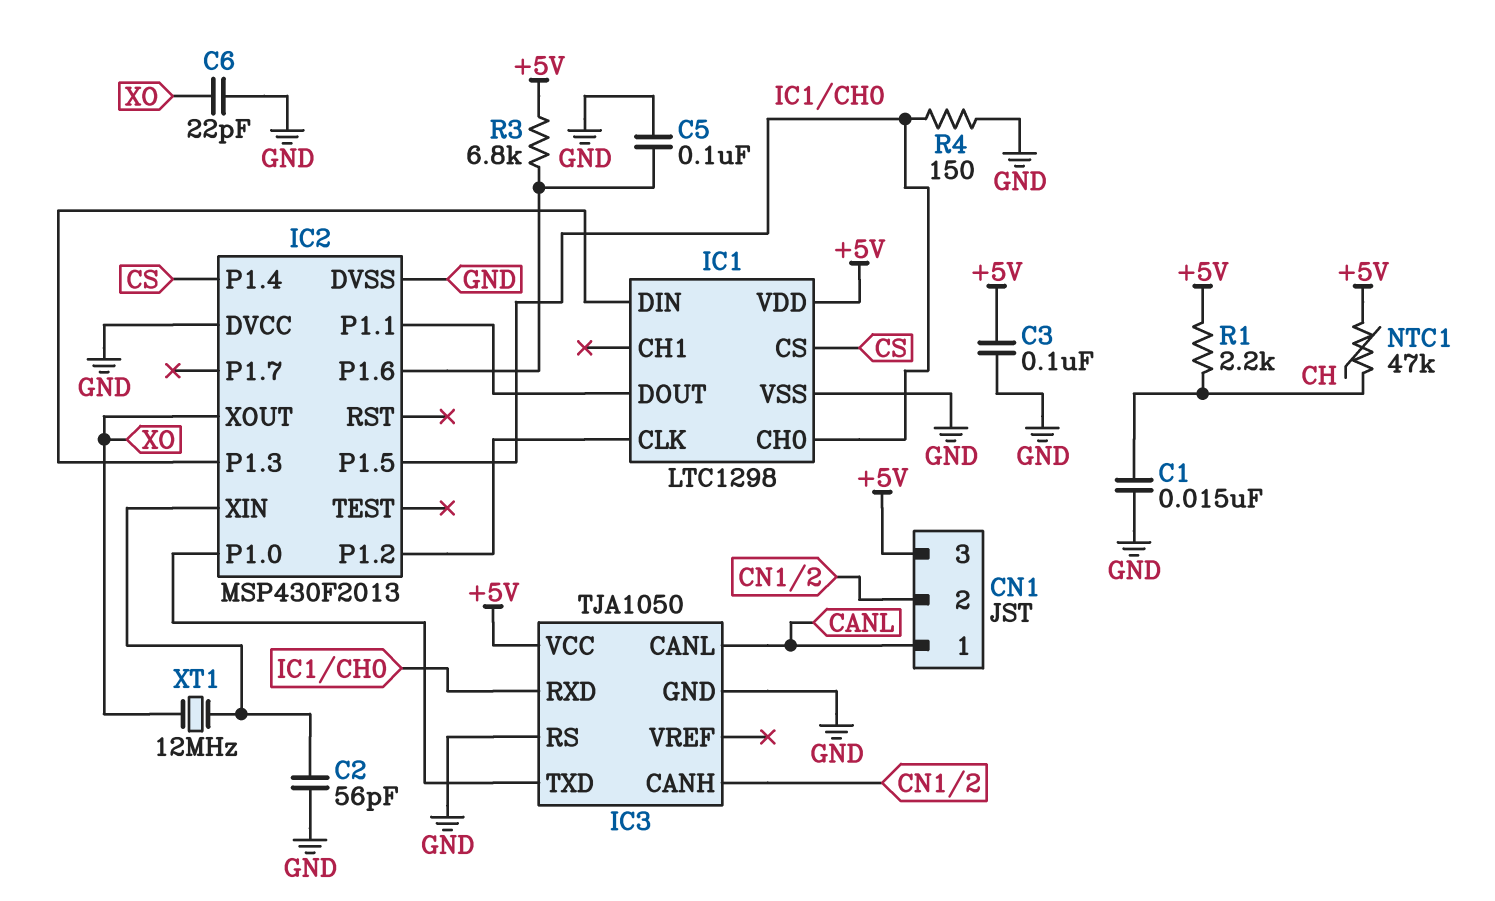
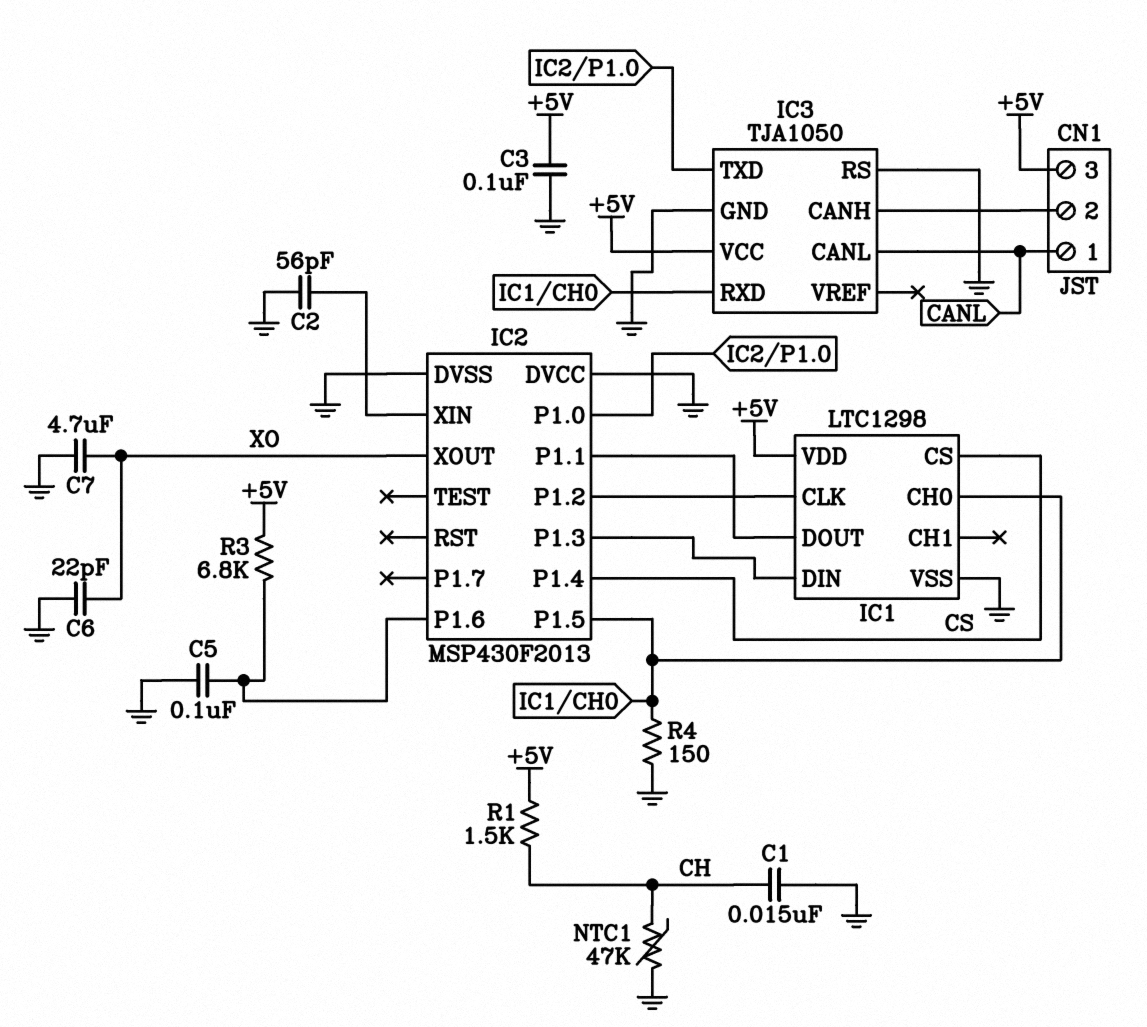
C7: none -> 4.7uF (GND, XO)
NTC1: 47k (+5V, CH) -> 47k (CH, GND)
R1: 2.2k (+5V, CH) -> 1.5k (+5V, CH)
XT1: 12MHz (IC2/XIN, XO) -> none

